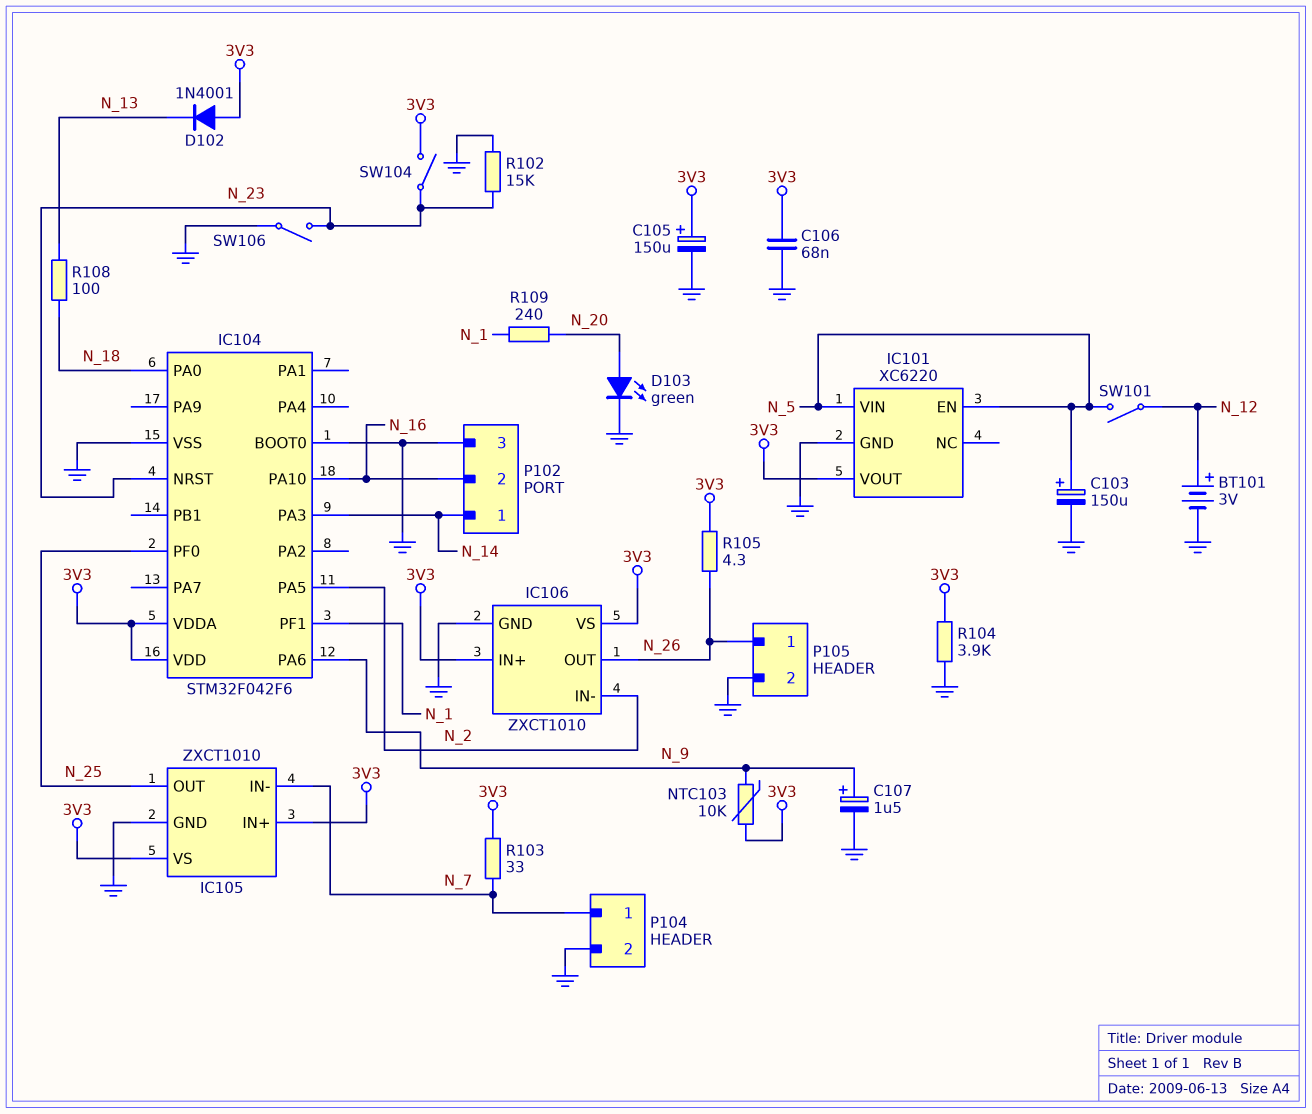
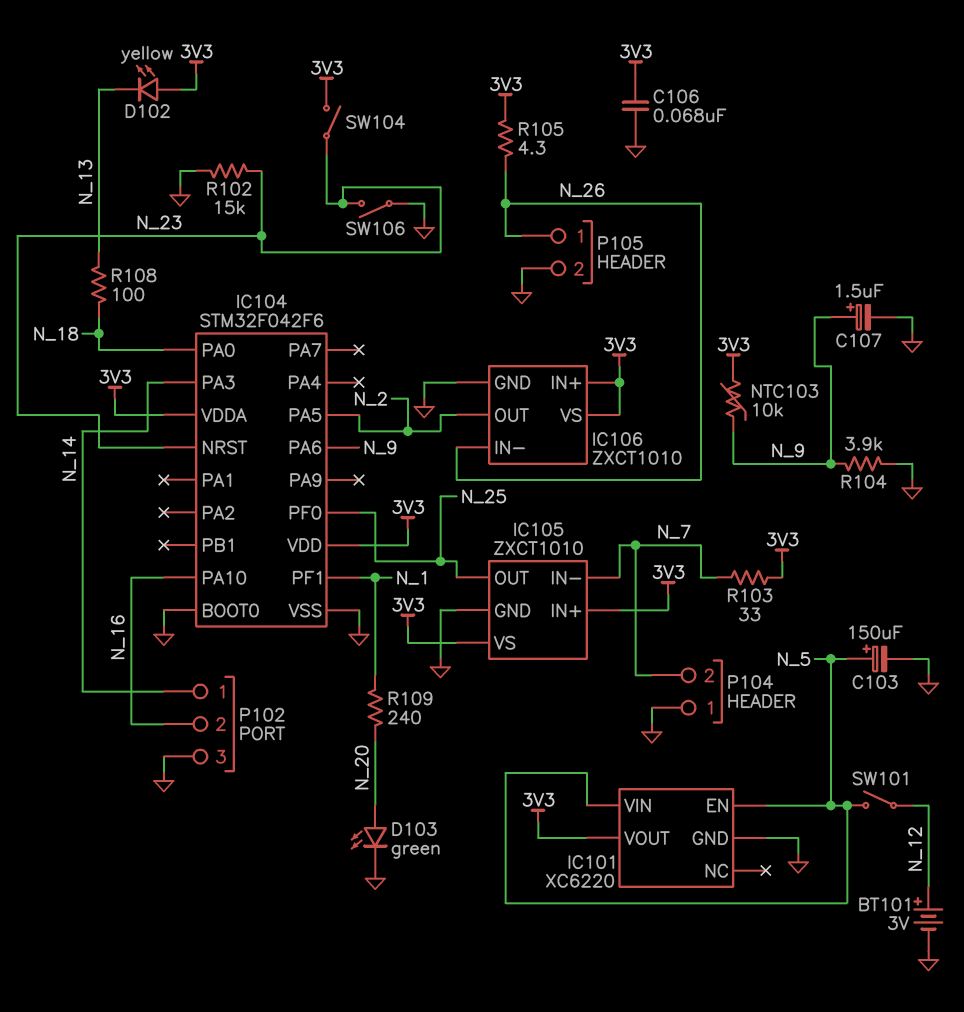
C105: 150uF (plus 3V3, minus GND) -> none
D102: diode 1N4001 (A 3V3, K N_13) -> LED yellow (A 3V3, K N_13)
IC106 pin IN-: N_2 -> N_26
IC106 pin OUT: N_26 -> N_2
P104 pin 1: N_7 -> GND
P104 pin 2: GND -> N_7
R104: 3.9k (3V3, GND) -> 3.9k (GND, N_9)

